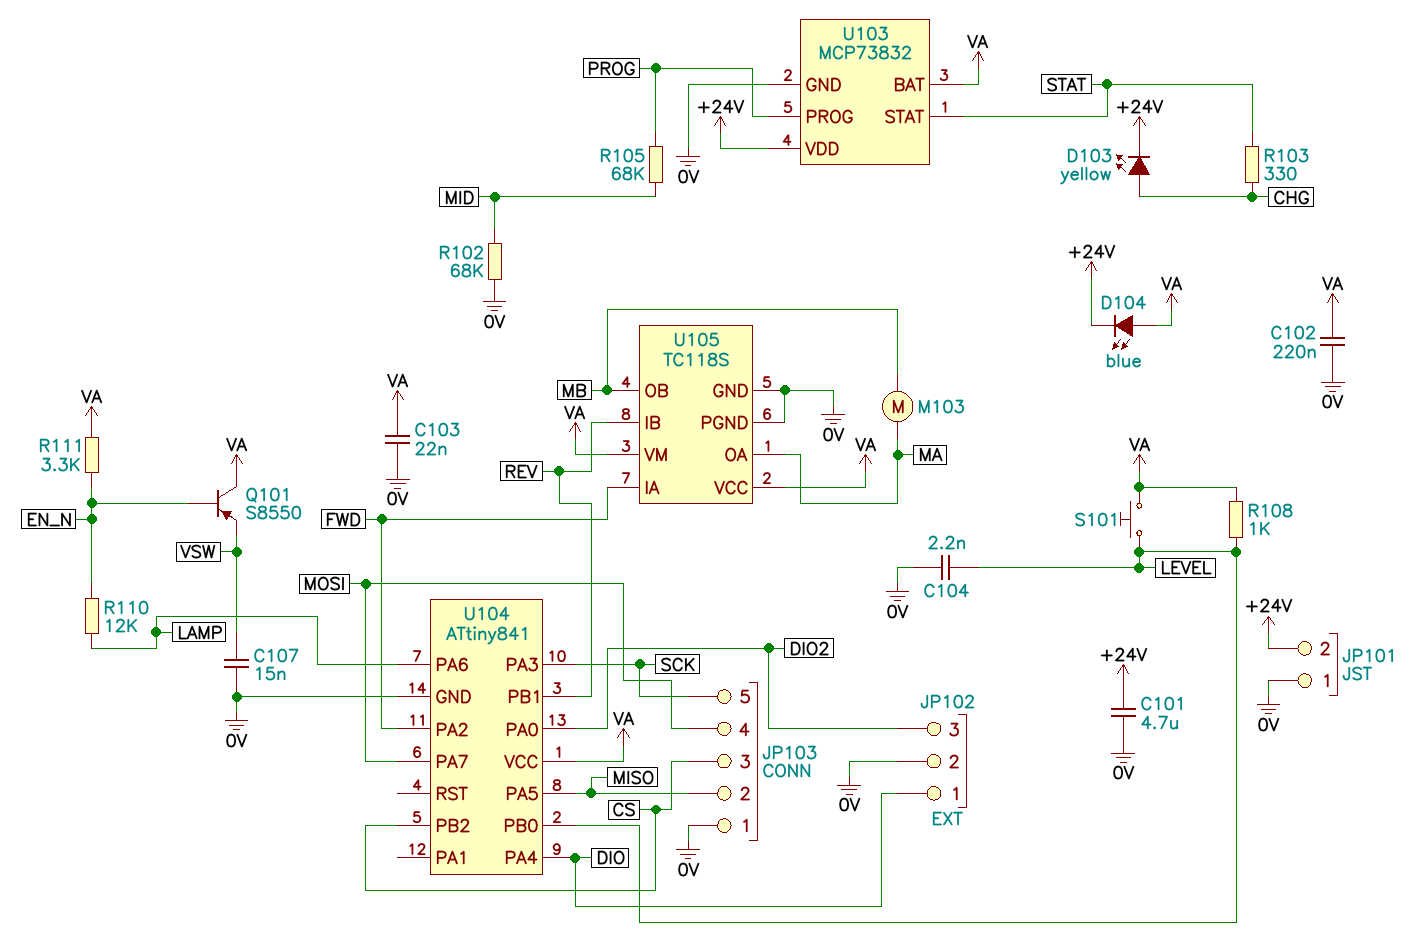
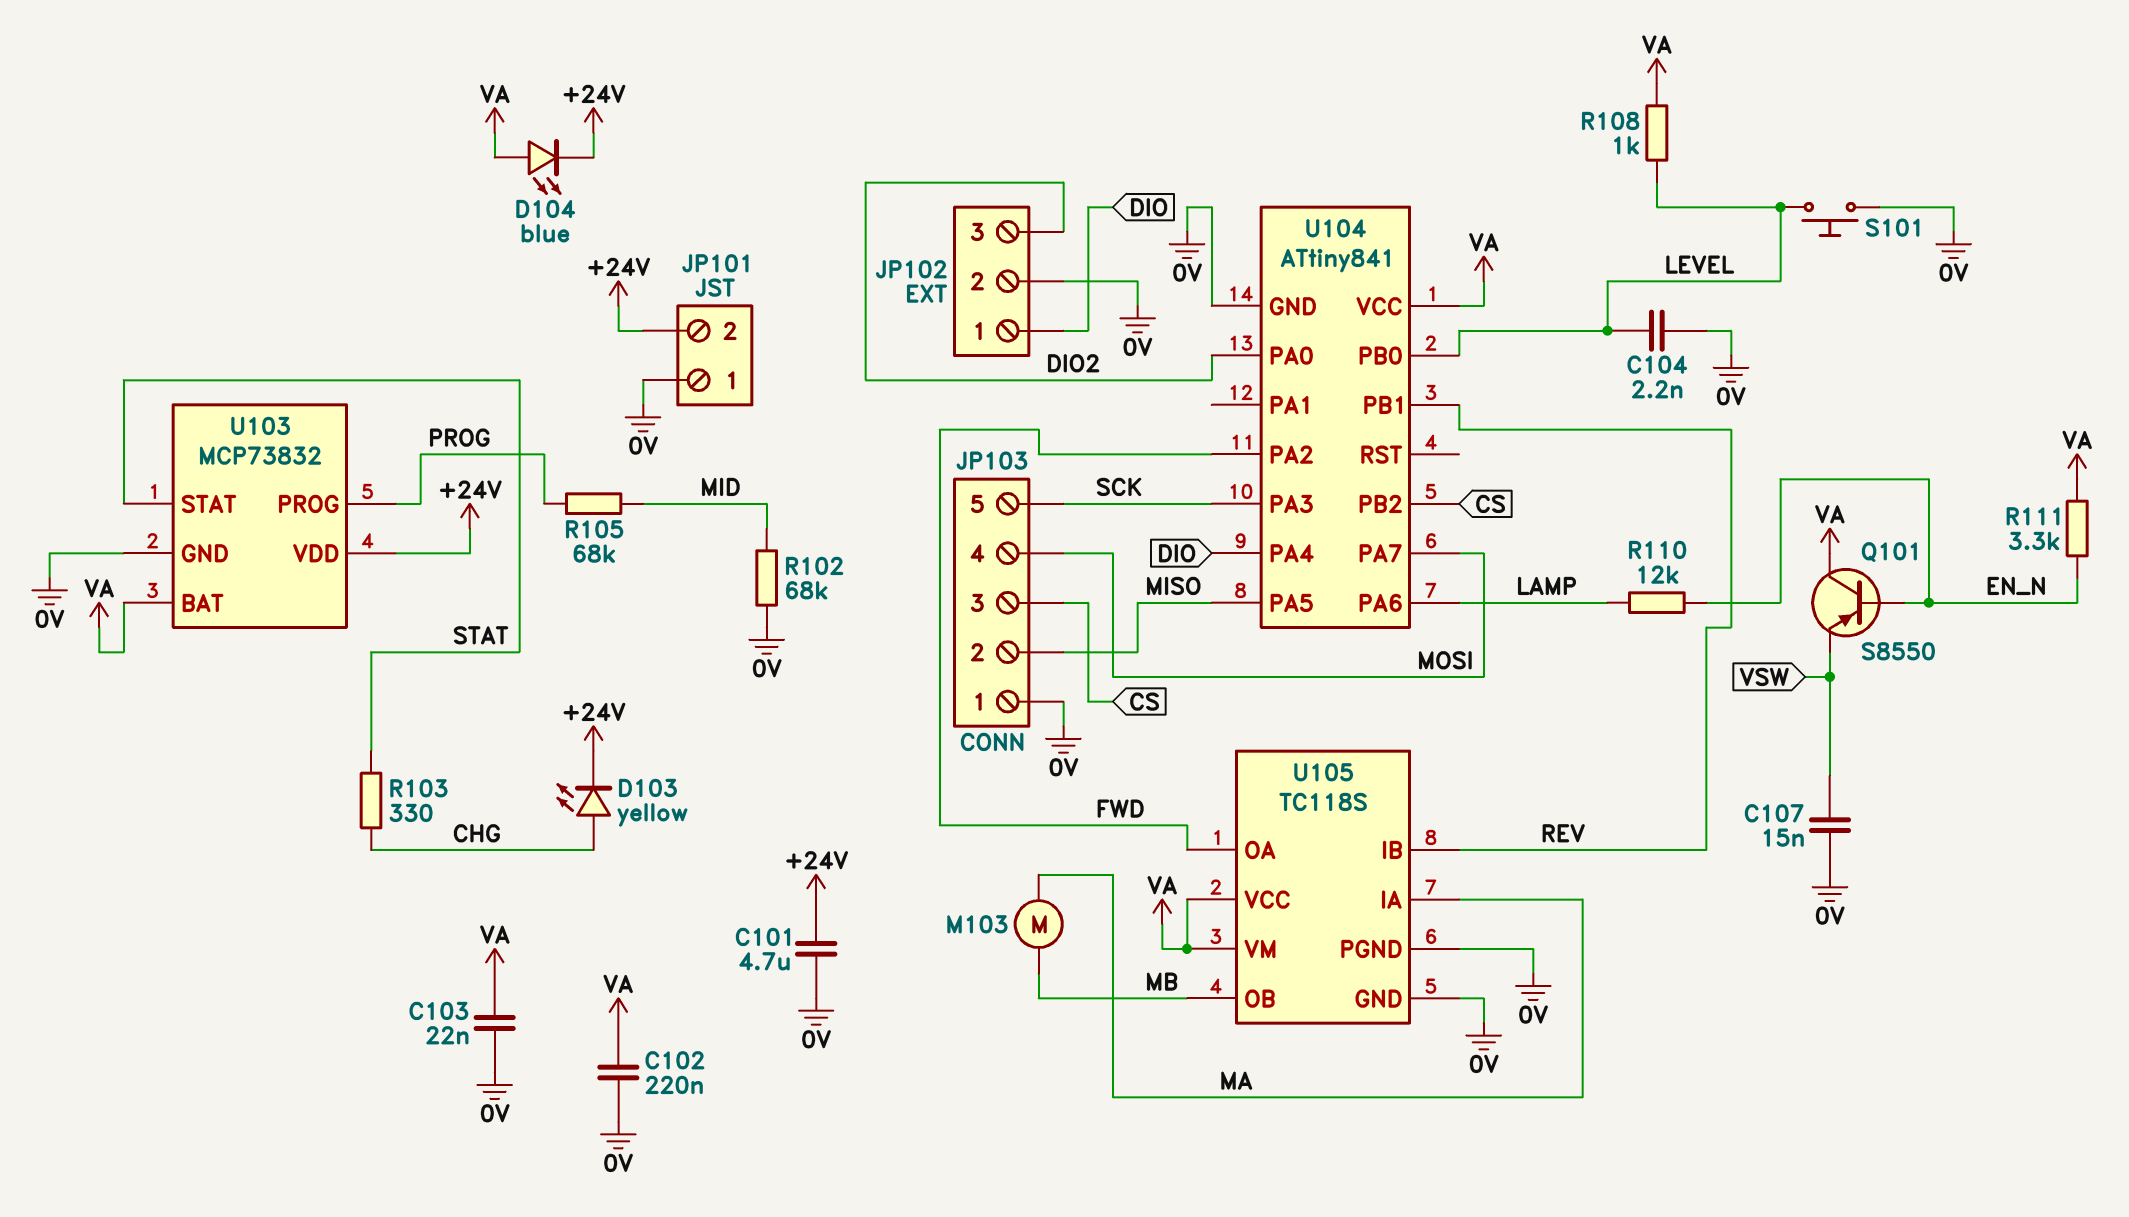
S101: button (LEVEL, VA) -> button (0V, LEVEL)
U105 pin IA: FWD -> MA
U105 pin OA: MA -> FWD

